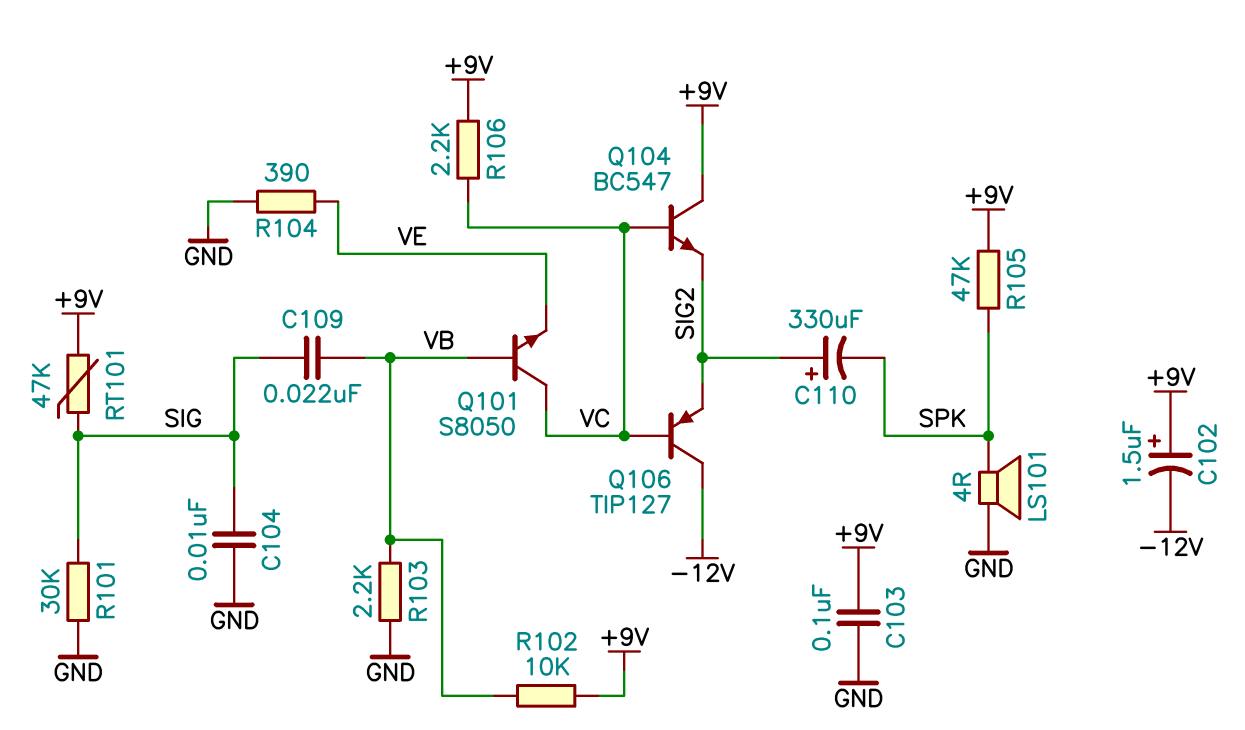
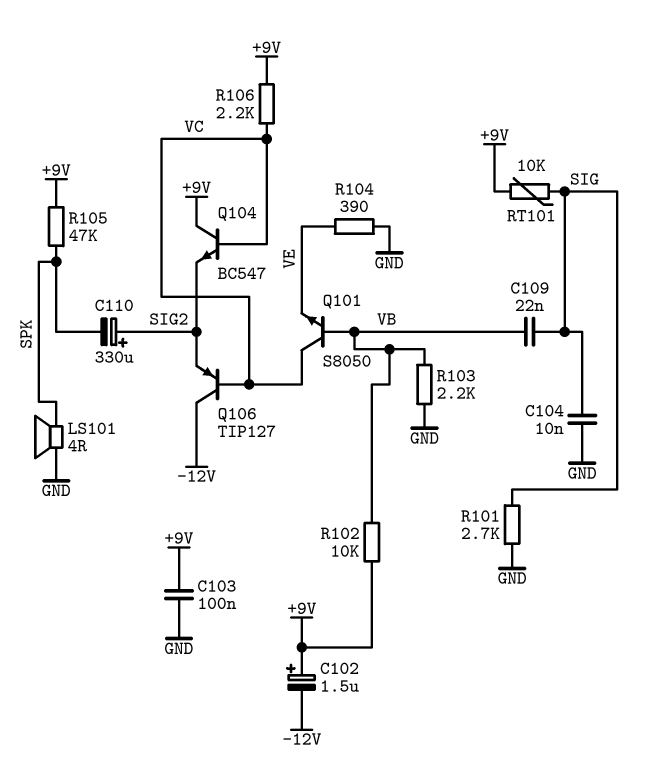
R101: 30k (GND, SIG) -> 2.7k (GND, SIG)
RT101: 47k (+9V, SIG) -> 10k (+9V, SIG)

